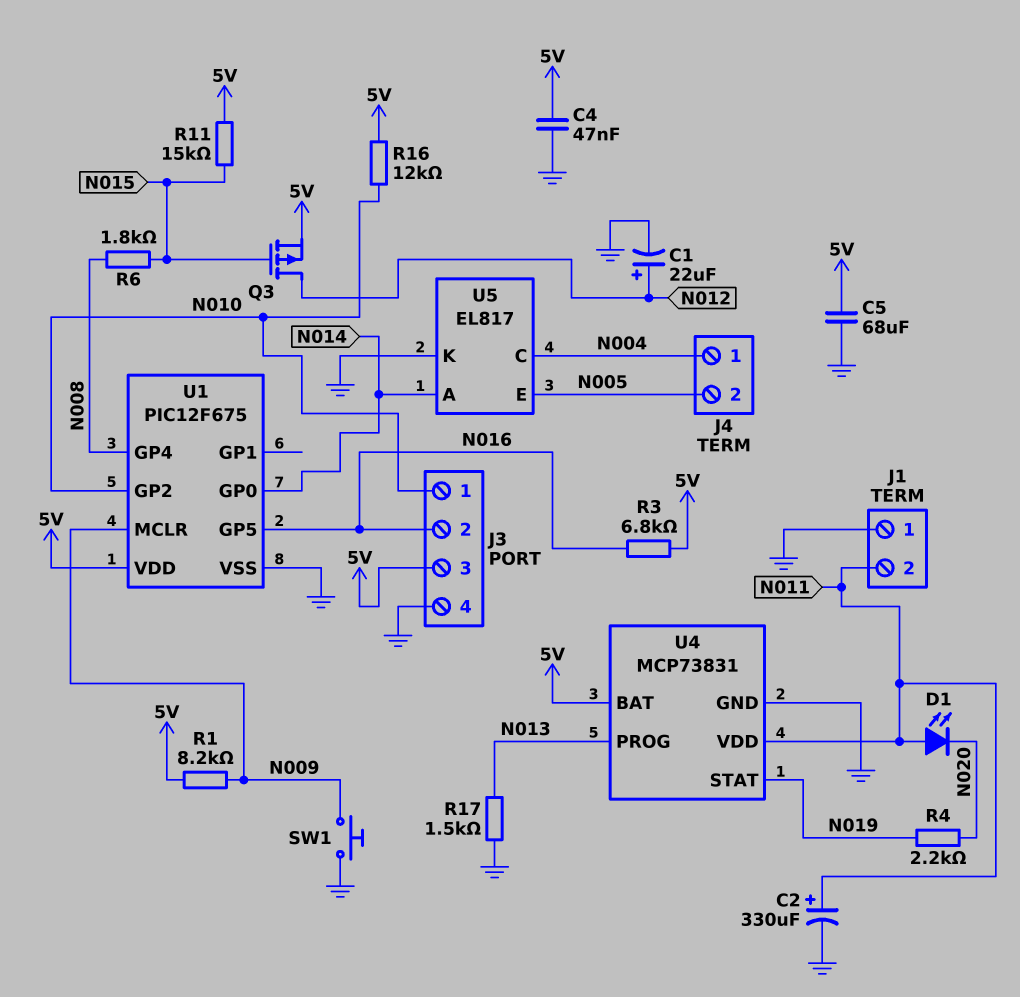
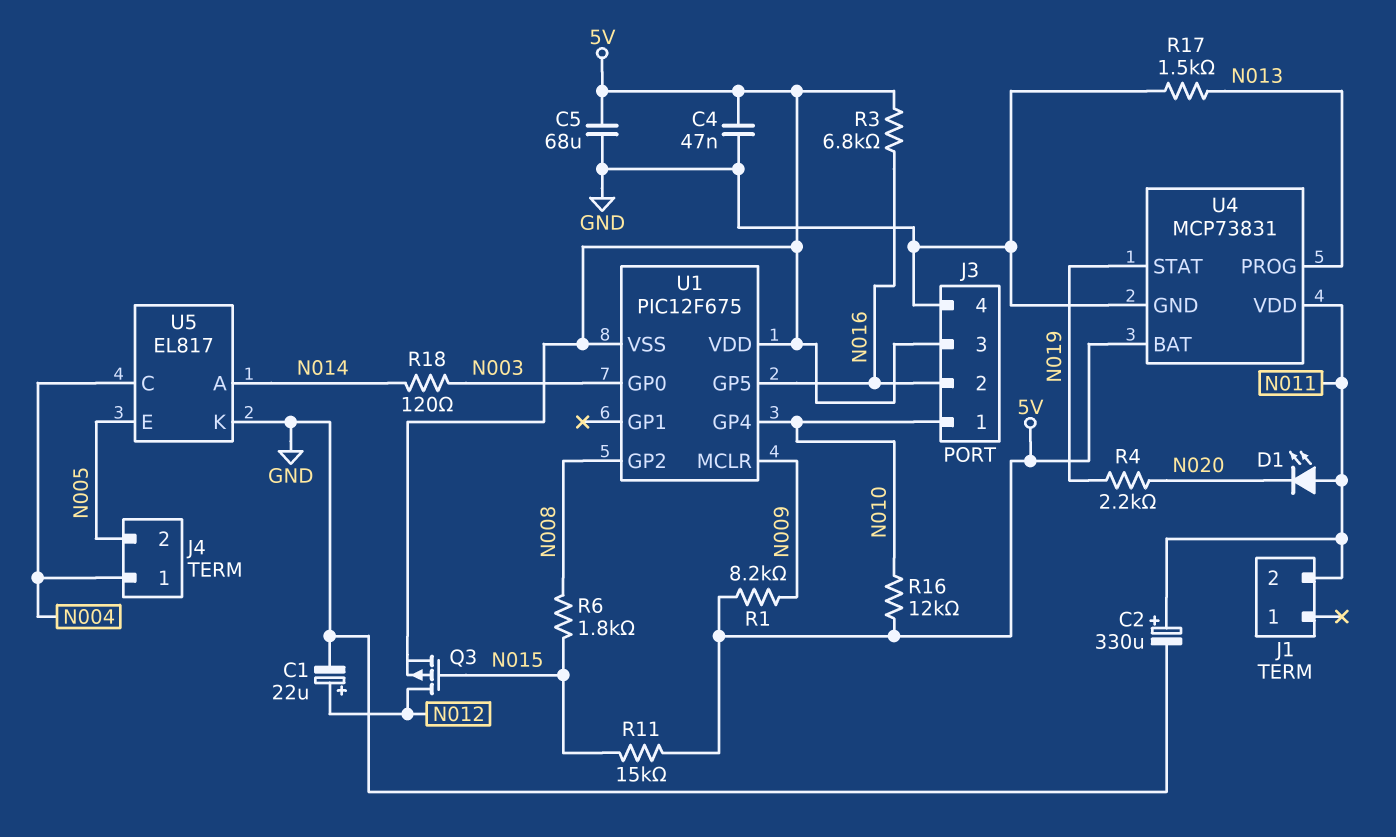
J1 pin 1: GND -> none
R18: none -> 120 (N003, N014)
SW1: button (GND, N009) -> none
U1 pin GP0: N014 -> N003
U1 pin GP2: N010 -> N008
U1 pin GP4: N008 -> N010
U1 pin VSS: GND -> 5V

